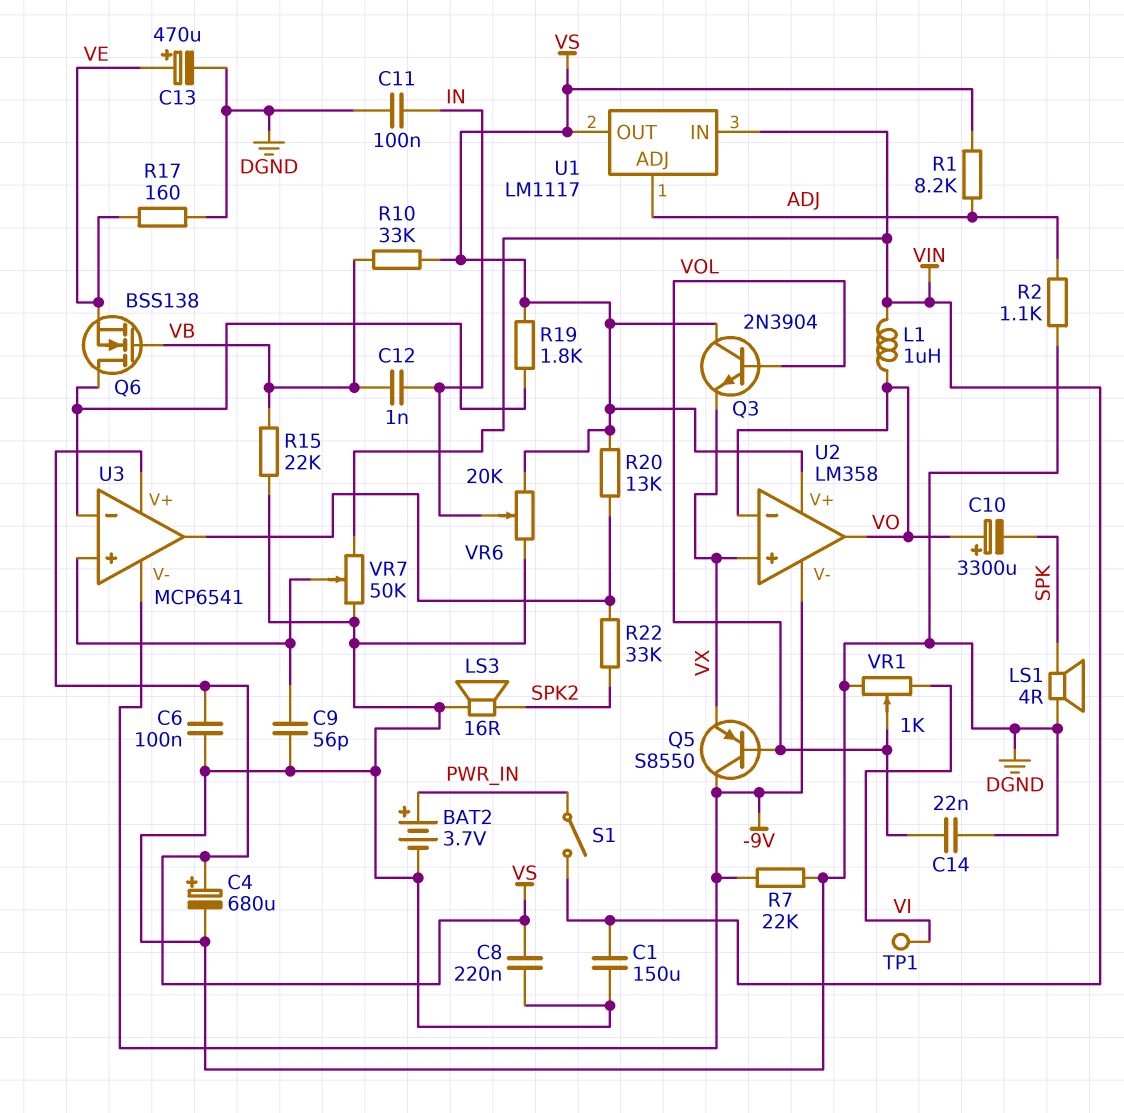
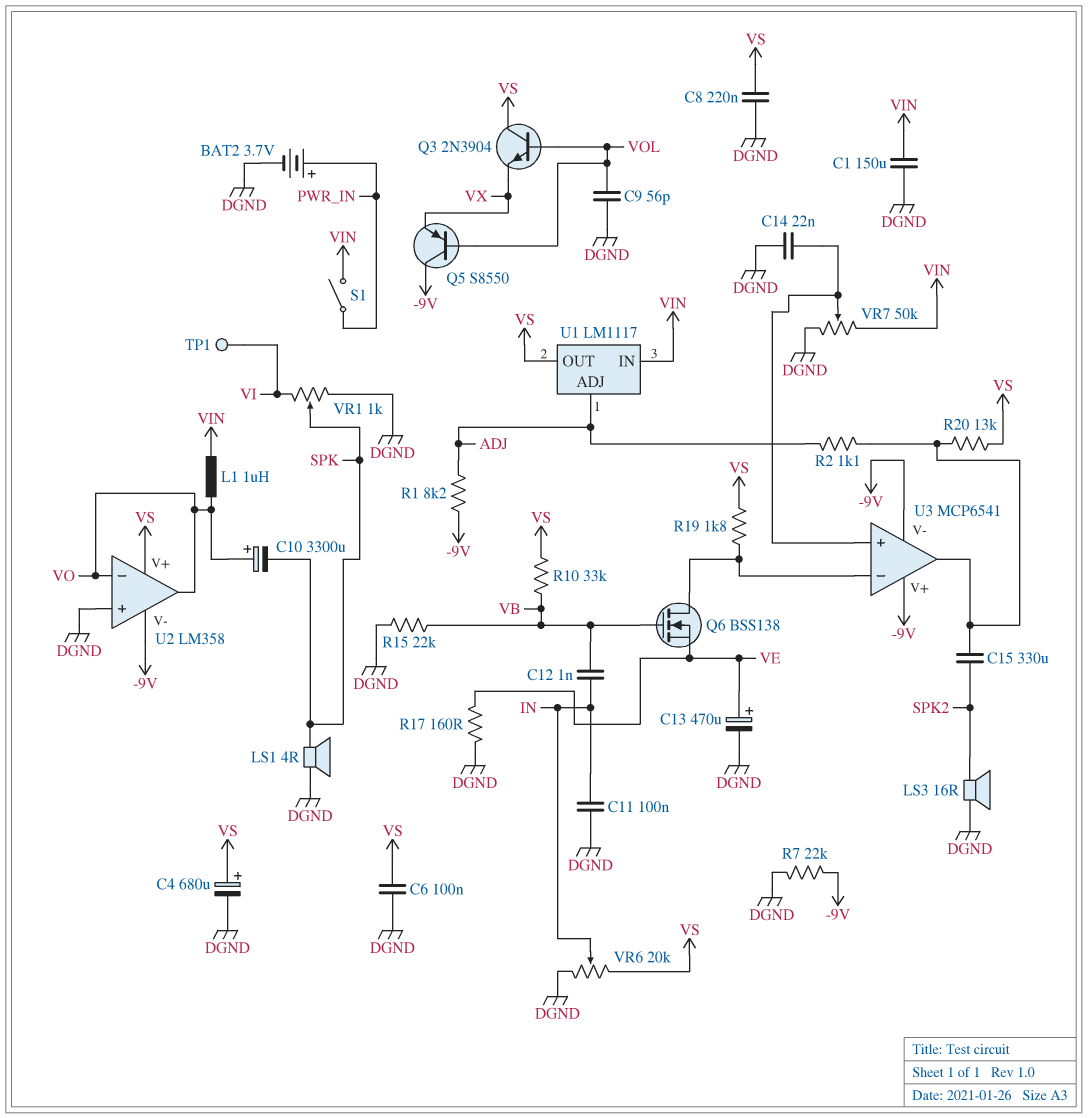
C9: 56pF (DGND, U3/in+) -> 56pF (DGND, VOL)
C14: 22nF (DGND, VOL) -> 22nF (DGND, U3/in+)
C15: none -> 330uF (SPK2, U3/out)
R1: 8.2k (ADJ, VS) -> 8.2k (-9V, ADJ)
R2: 1.1k (ADJ, DGND) -> 1.1k (ADJ, U3/out)
R22: 33k (SPK2, U3/out) -> none
U2 pin in+: VX -> DGND
U3 pin V+: VS -> -9V
VR1: 1k (DGND, VI, wiper VOL) -> 1k (DGND, VI, wiper SPK)

